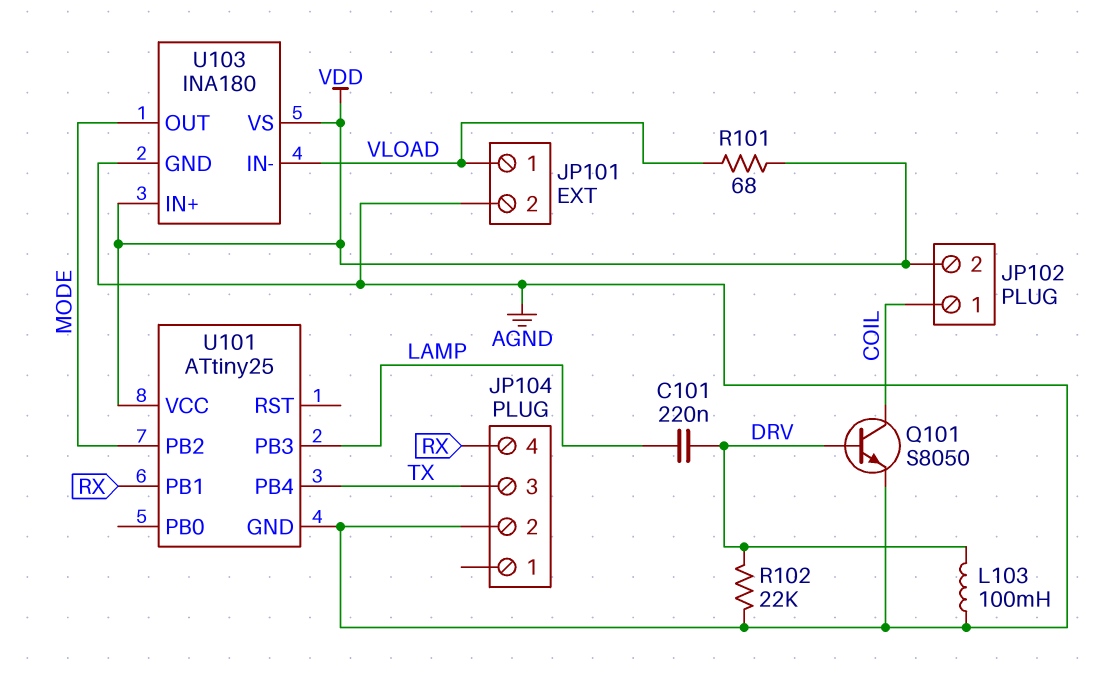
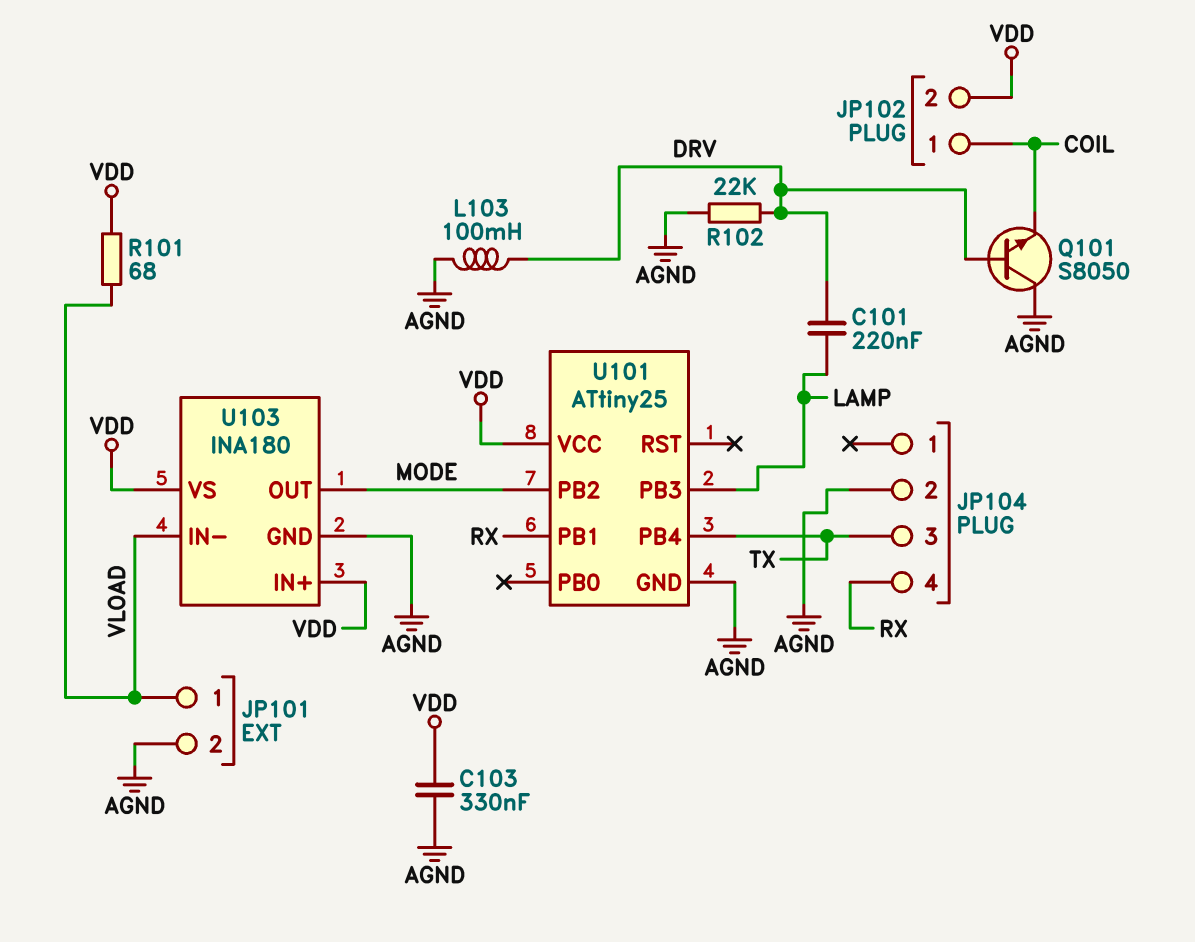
C103: none -> 330nF (AGND, VDD)
Q101: NPN S8050 (B DRV, C COIL, E AGND) -> NPN S8050 (B DRV, C AGND, E COIL)

